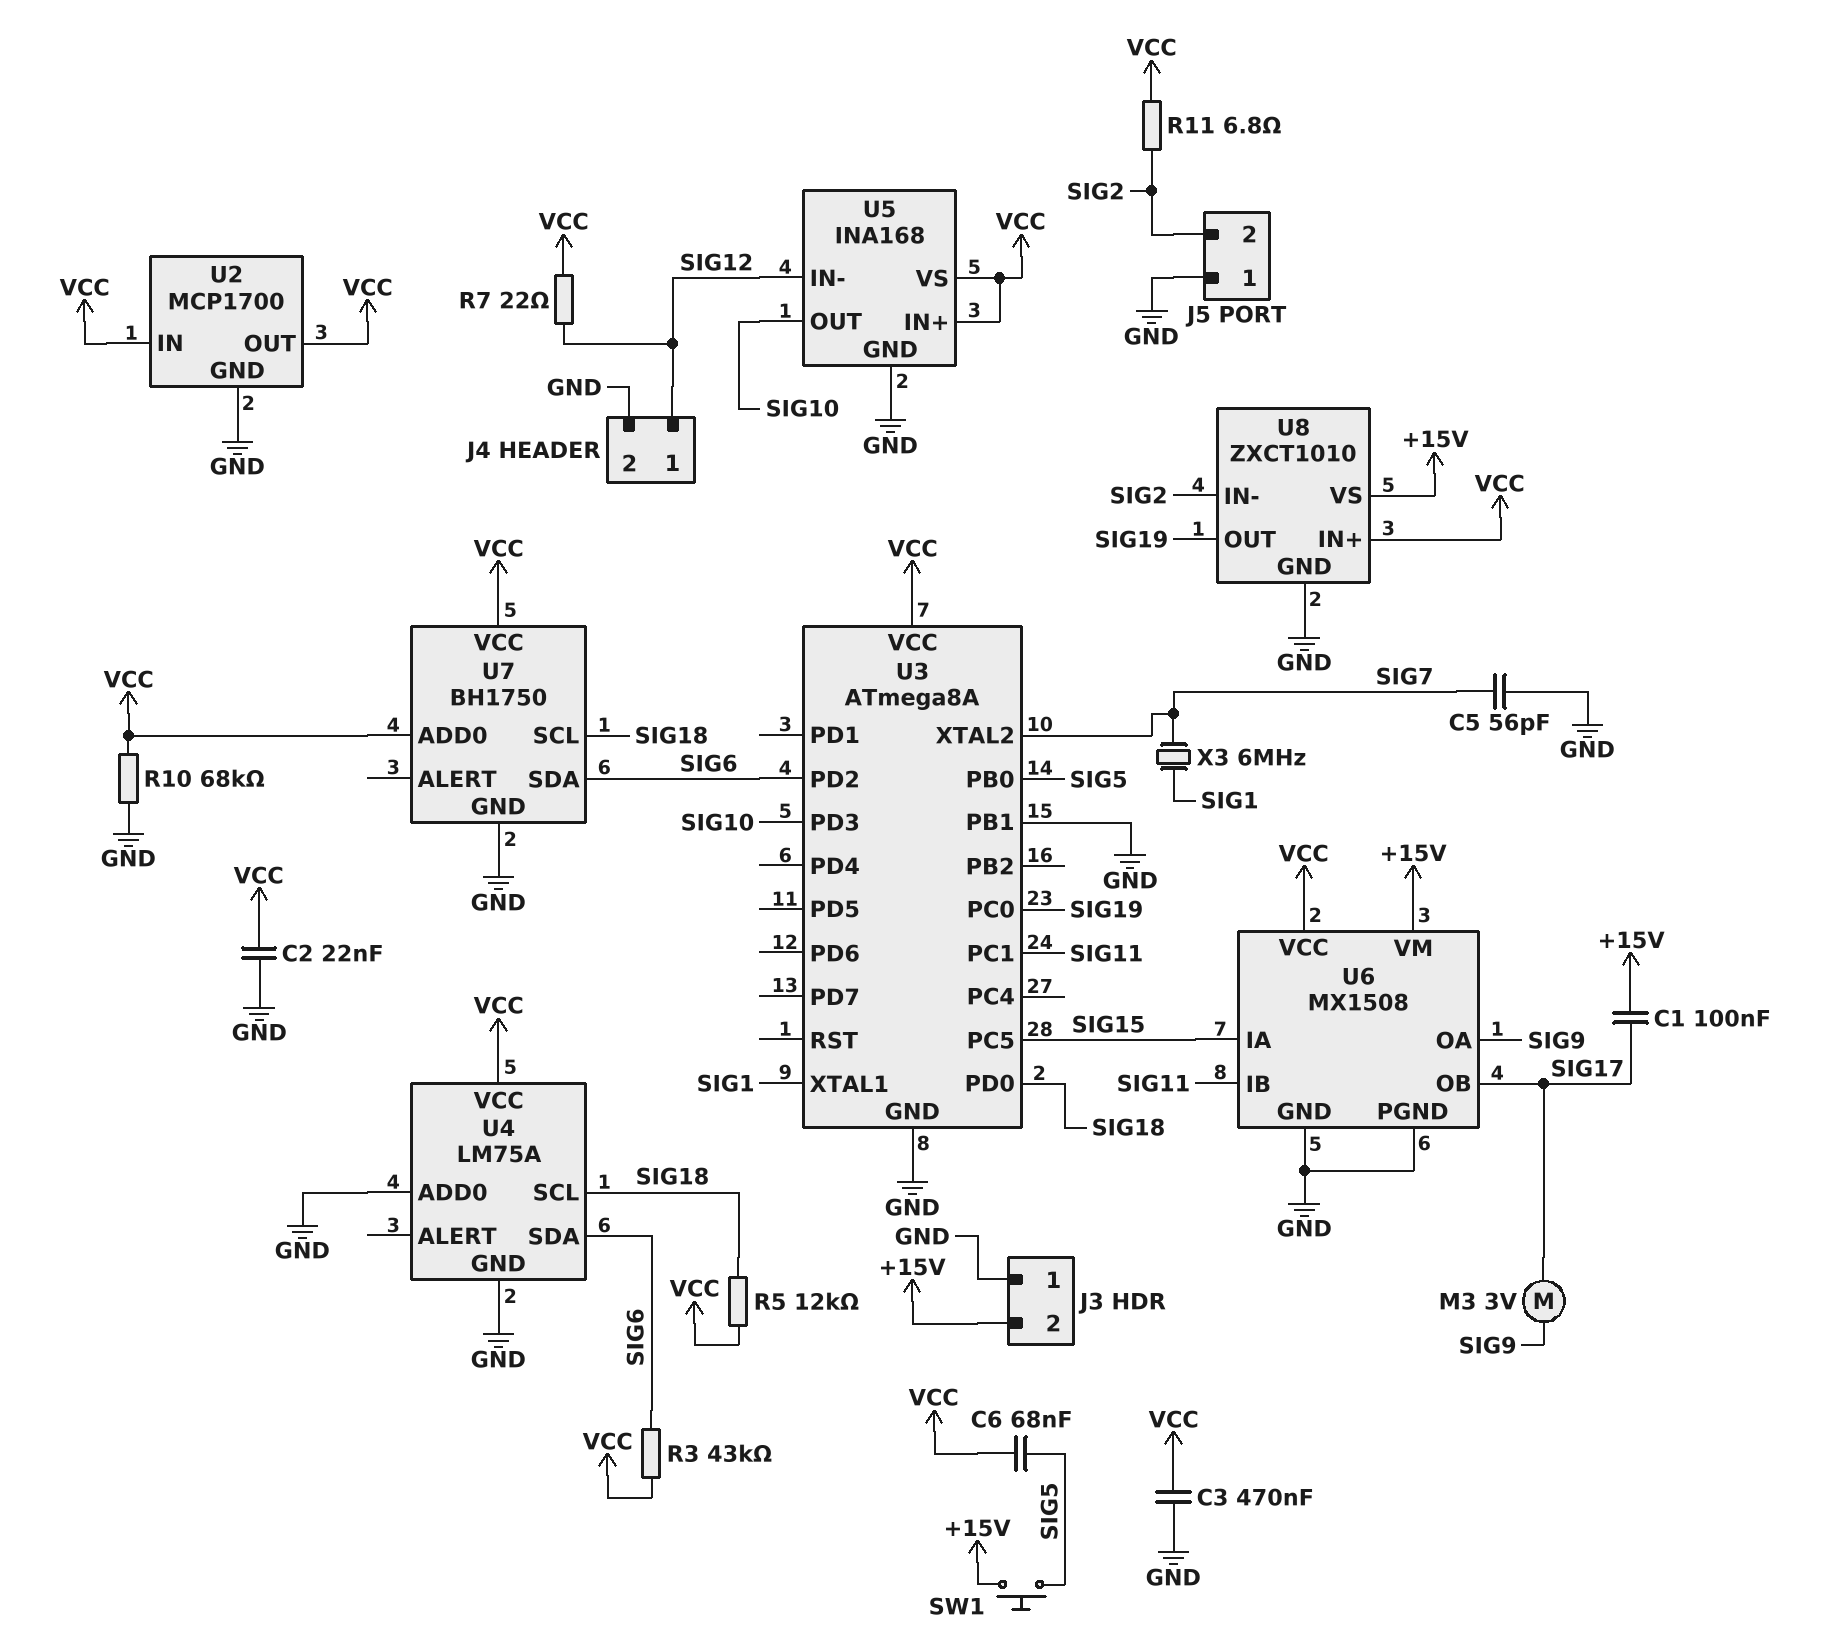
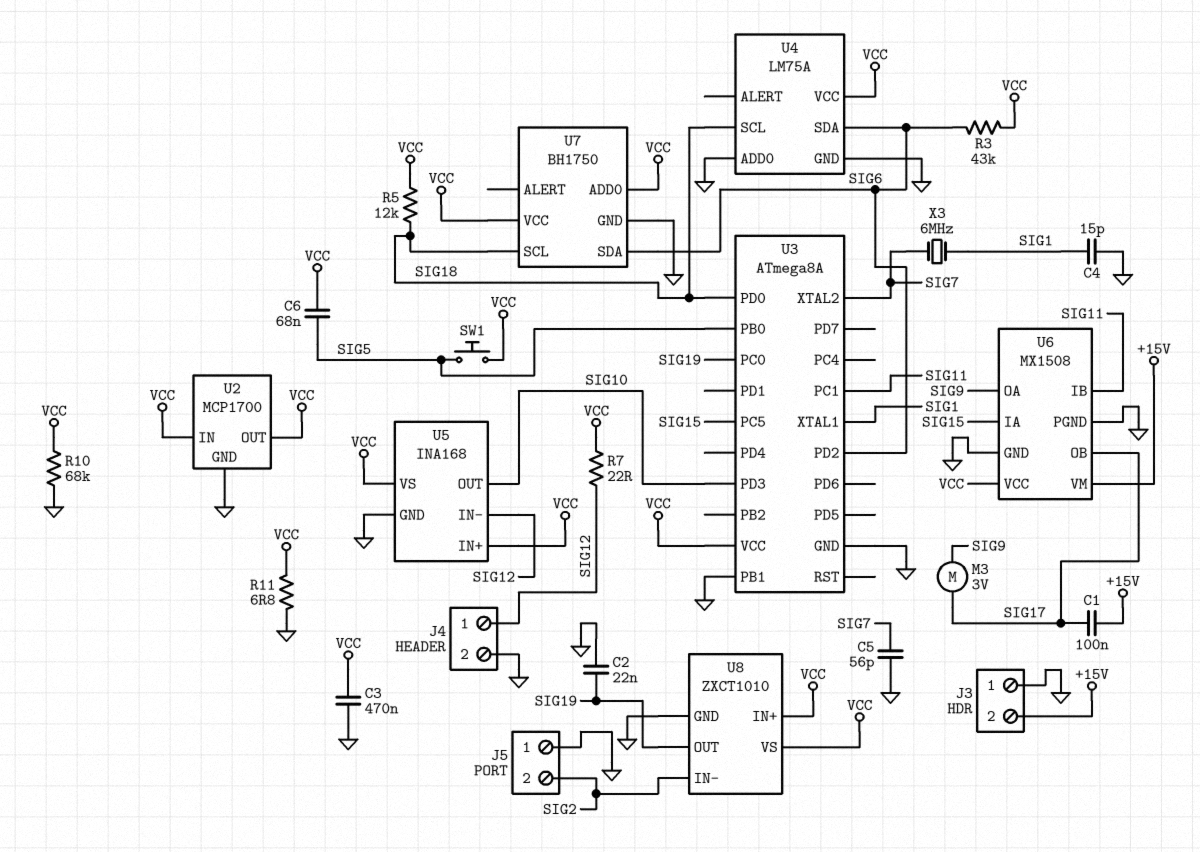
C2: 22nF (GND, VCC) -> 22nF (GND, SIG19)
C4: none -> 15pF (GND, SIG1)
R11: 6.8 (SIG2, VCC) -> 6.8 (GND, VCC)
SW1: button (+15V, SIG5) -> button (SIG5, VCC)
U8 pin VS: +15V -> VCC

